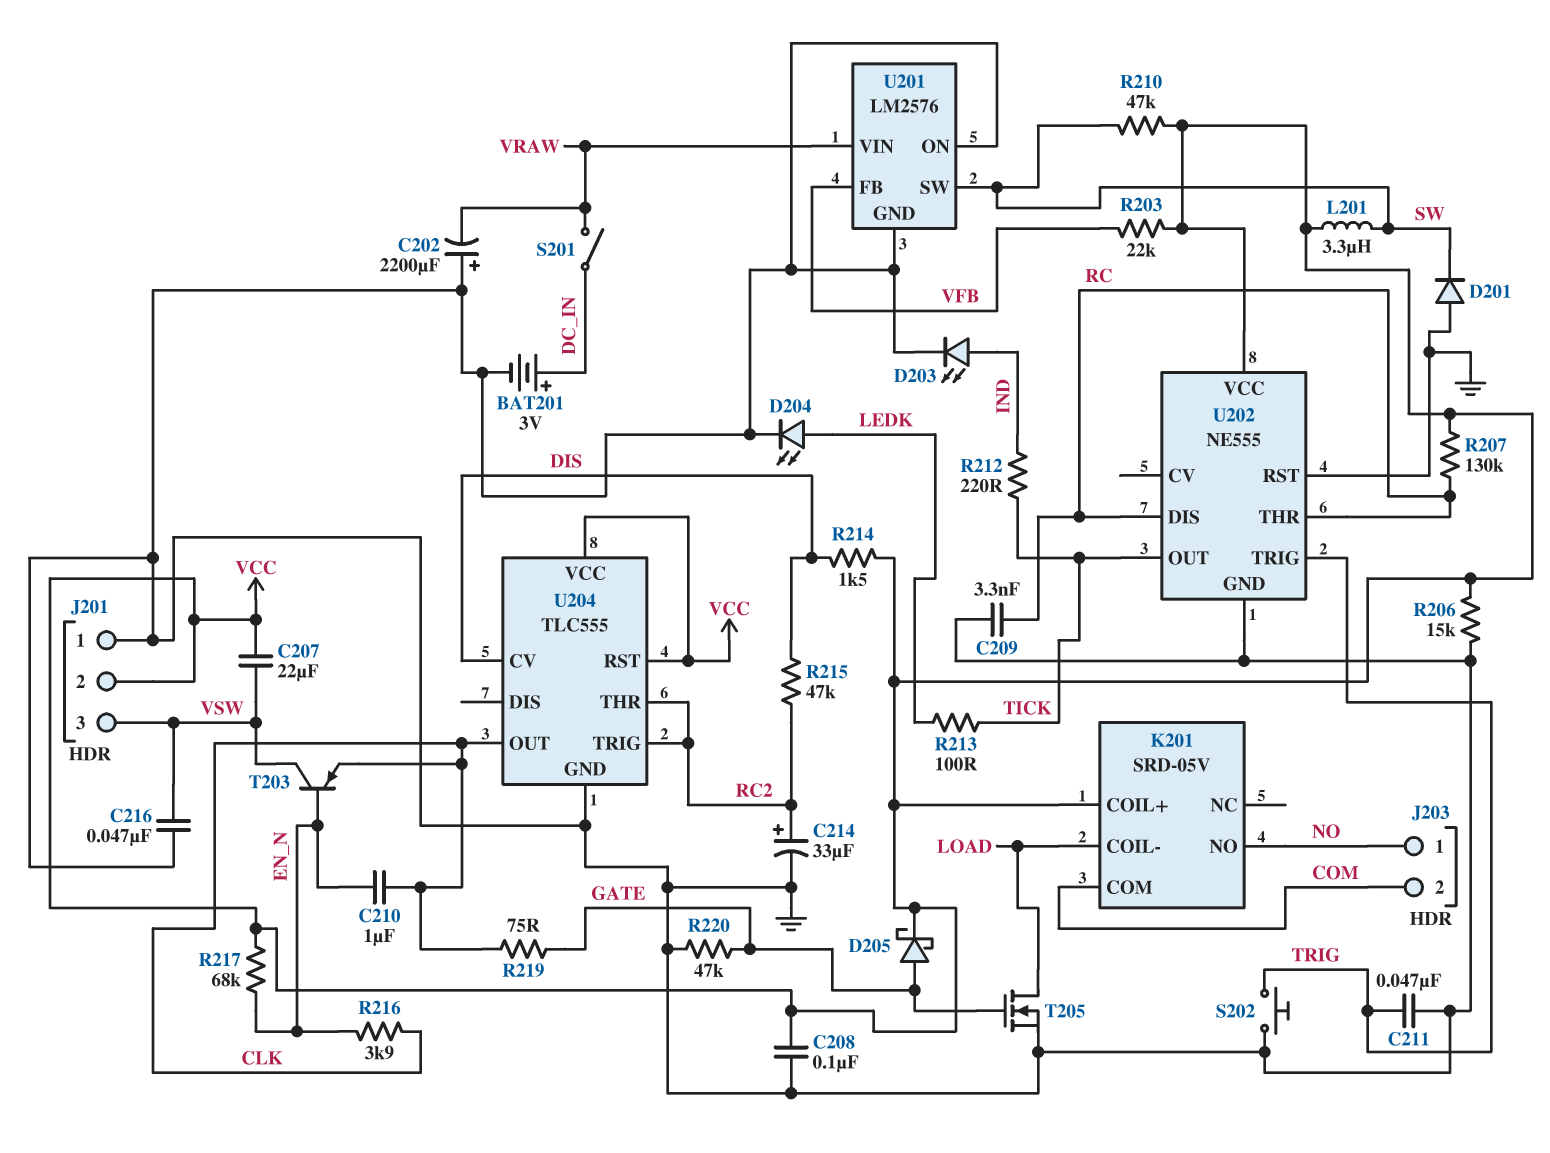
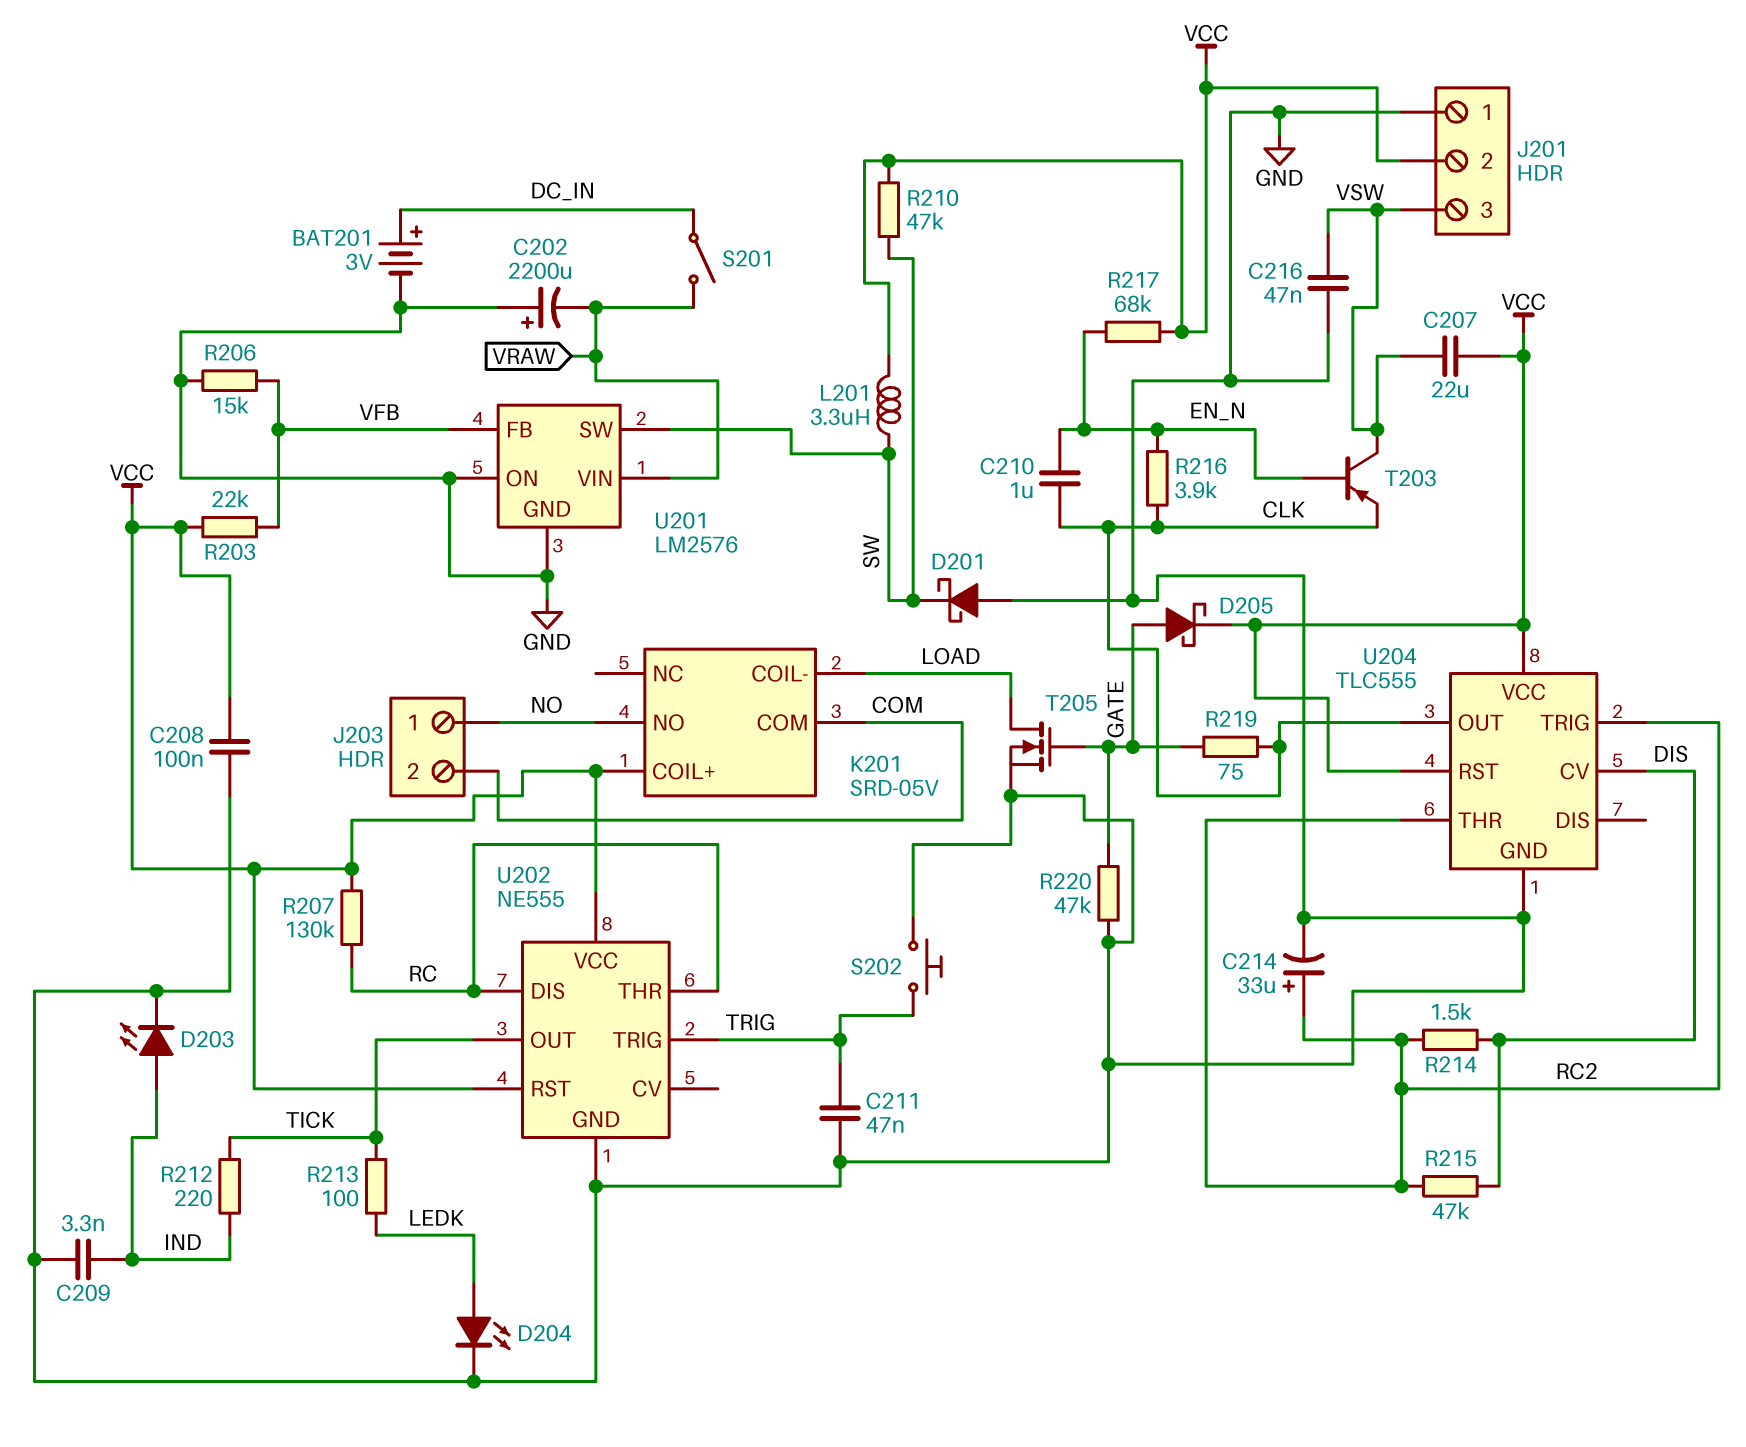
C209: 3.3nF (GND, RC) -> 3.3nF (GND, IND)
D201: diode (A GND, K SW) -> schottky (A GND, K SW)
R206: 15k (GND, VCC) -> 15k (GND, VFB)
R214: 1.5k (DIS, VCC) -> 1.5k (DIS, RC2)
U202 pin RST: GND -> VCC

